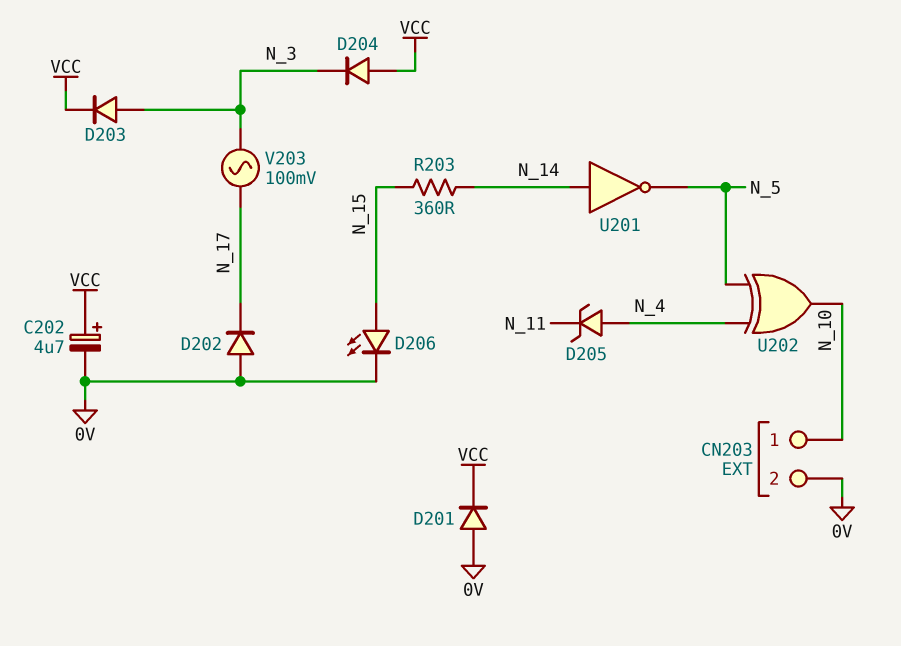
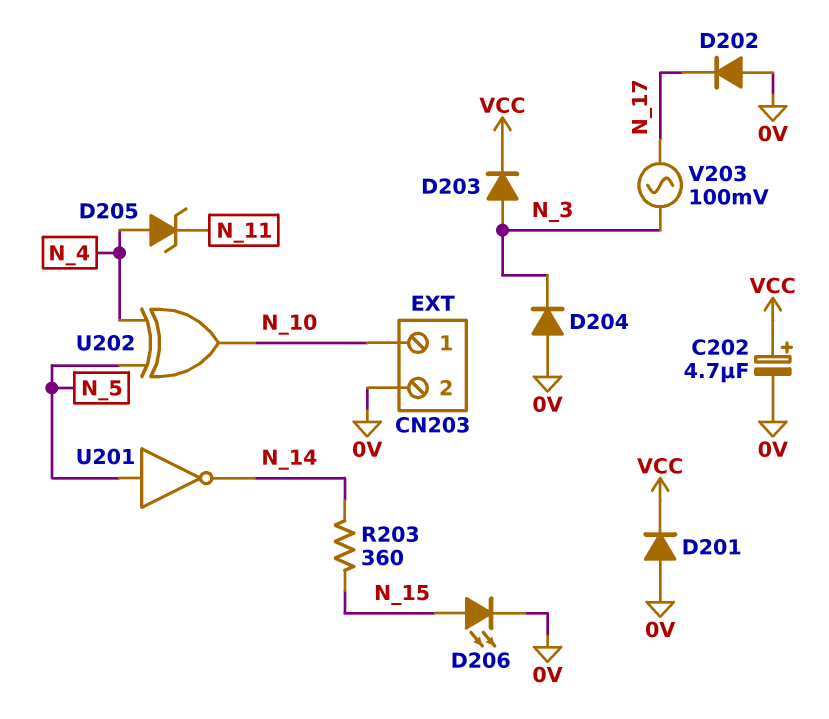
D204: diode (A VCC, K N_3) -> diode (A 0V, K N_3)
U201: NOT (in N_14, out N_5) -> NOT (in N_5, out N_14)

